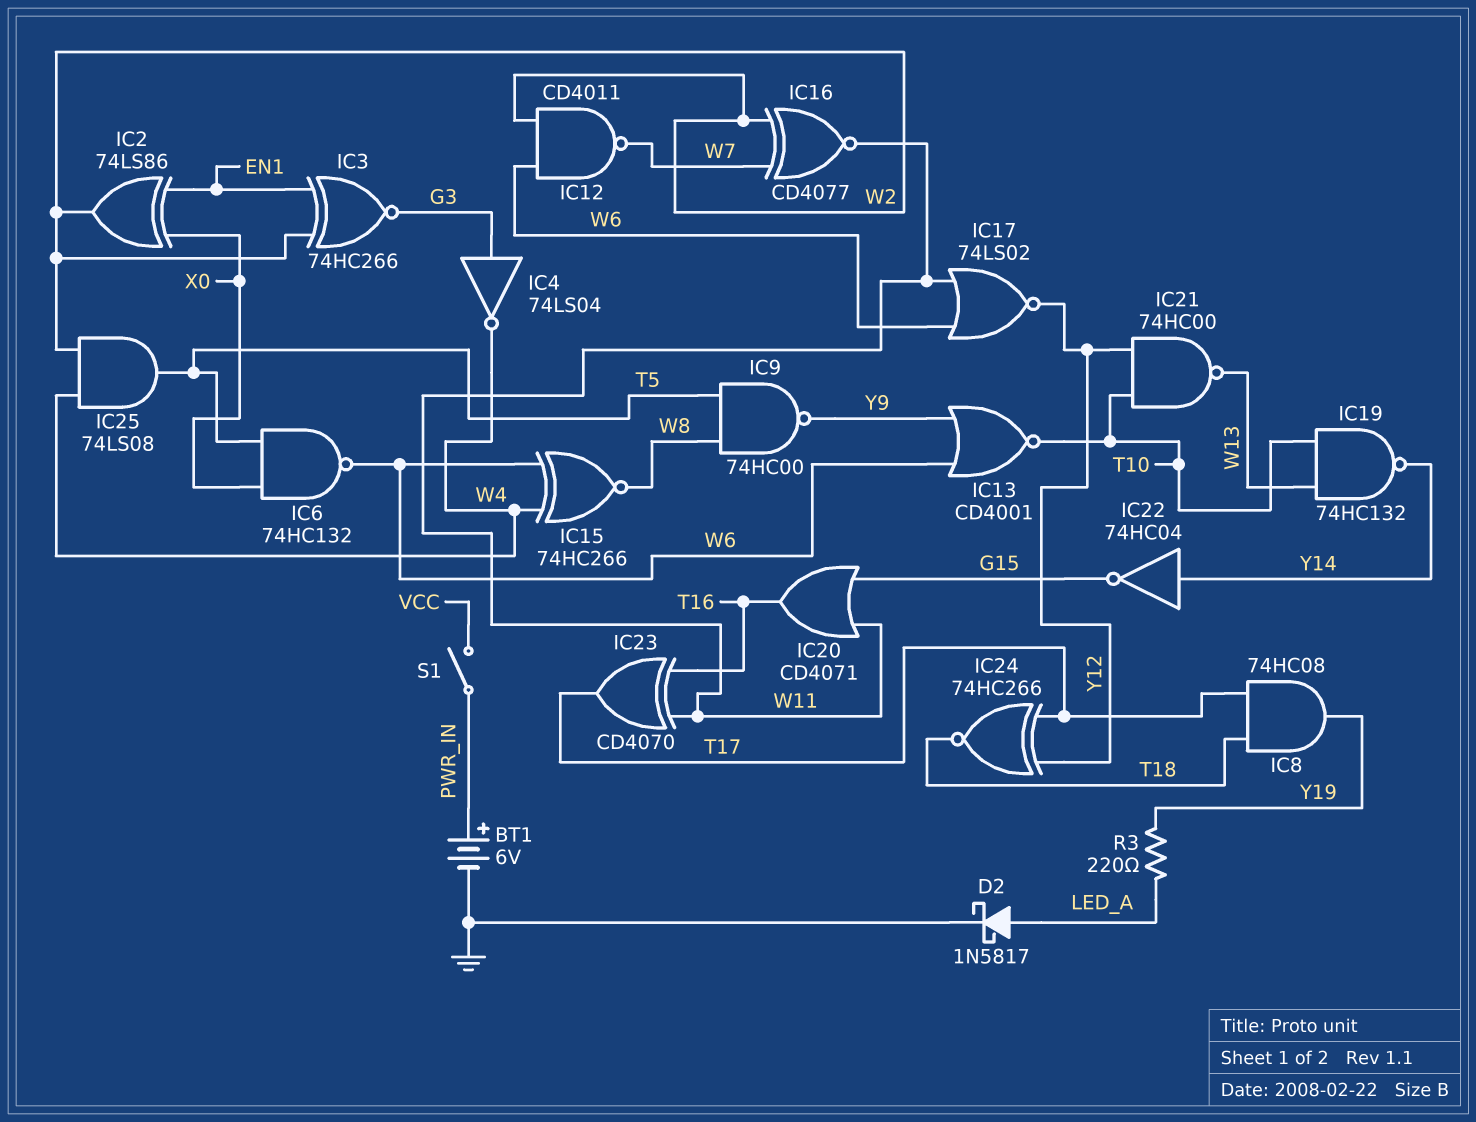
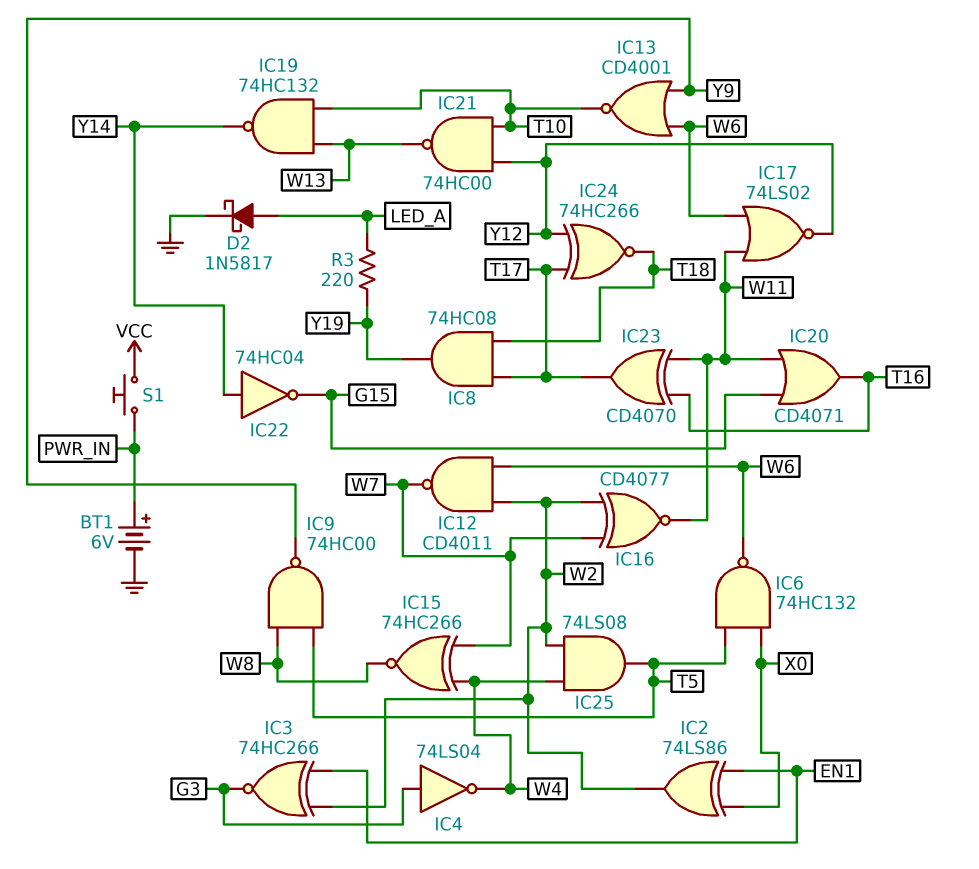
IC15: XNOR 74HC266 (in W4, in W6, out W8) -> XNOR 74HC266 (in W4, in W7, out W8)
S1: switch (PWR_IN, VCC) -> button (PWR_IN, VCC)

